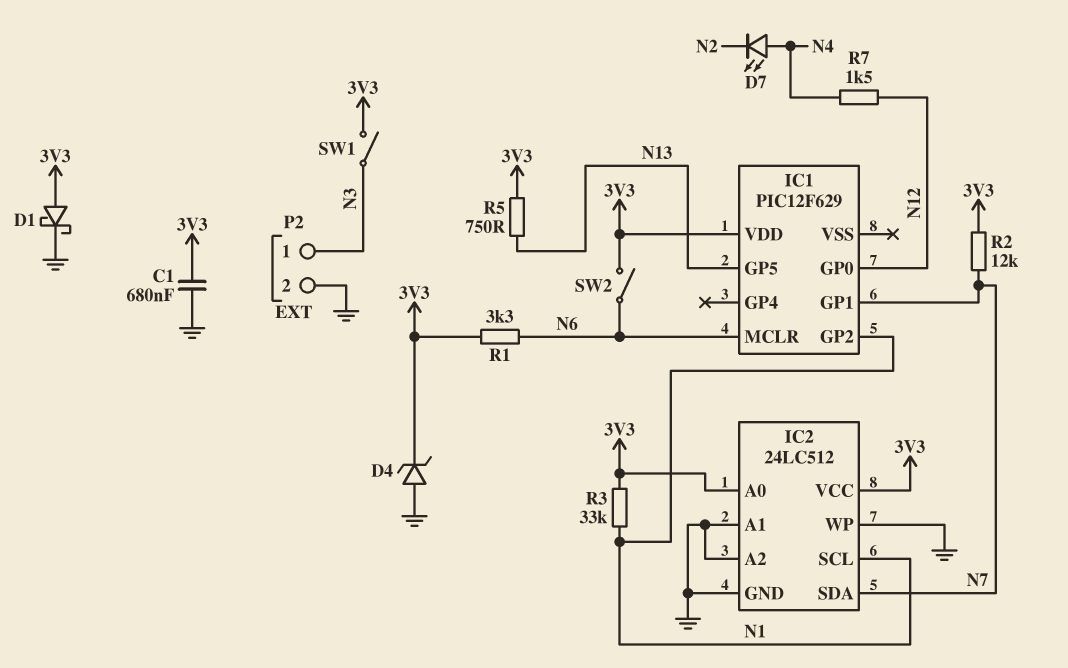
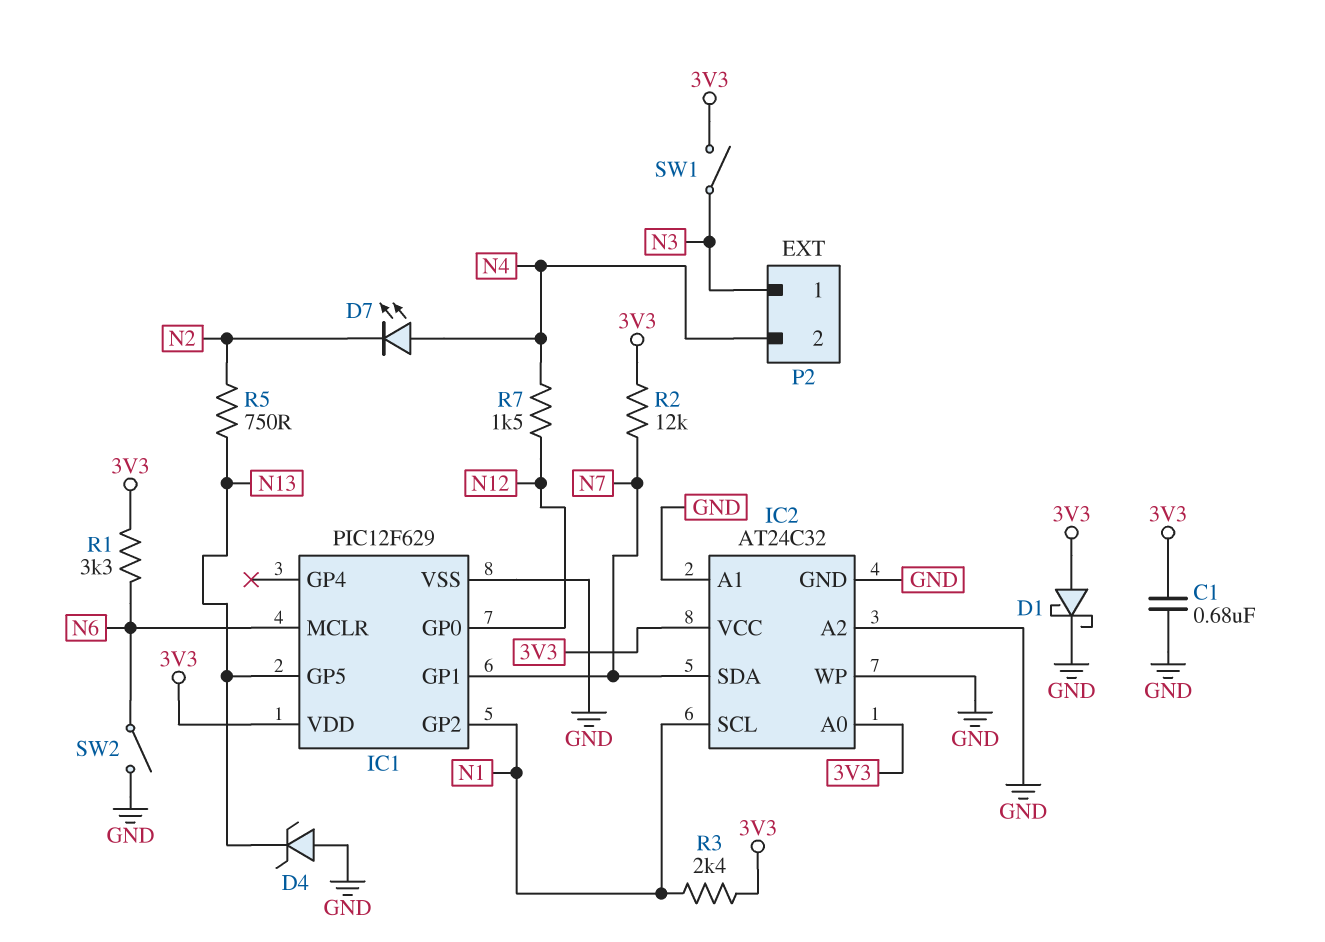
D4: zener (A GND, K 3V3) -> zener (A GND, K N13)
IC1 pin VSS: none -> GND
IC2: 24LC512 -> AT24C32
P2 pin 2: GND -> N4
R3: 33k (3V3, N1) -> 2.4k (3V3, N1)
R5: 750 (3V3, N13) -> 750 (N2, N13)
SW2: switch (3V3, N6) -> switch (GND, N6)

